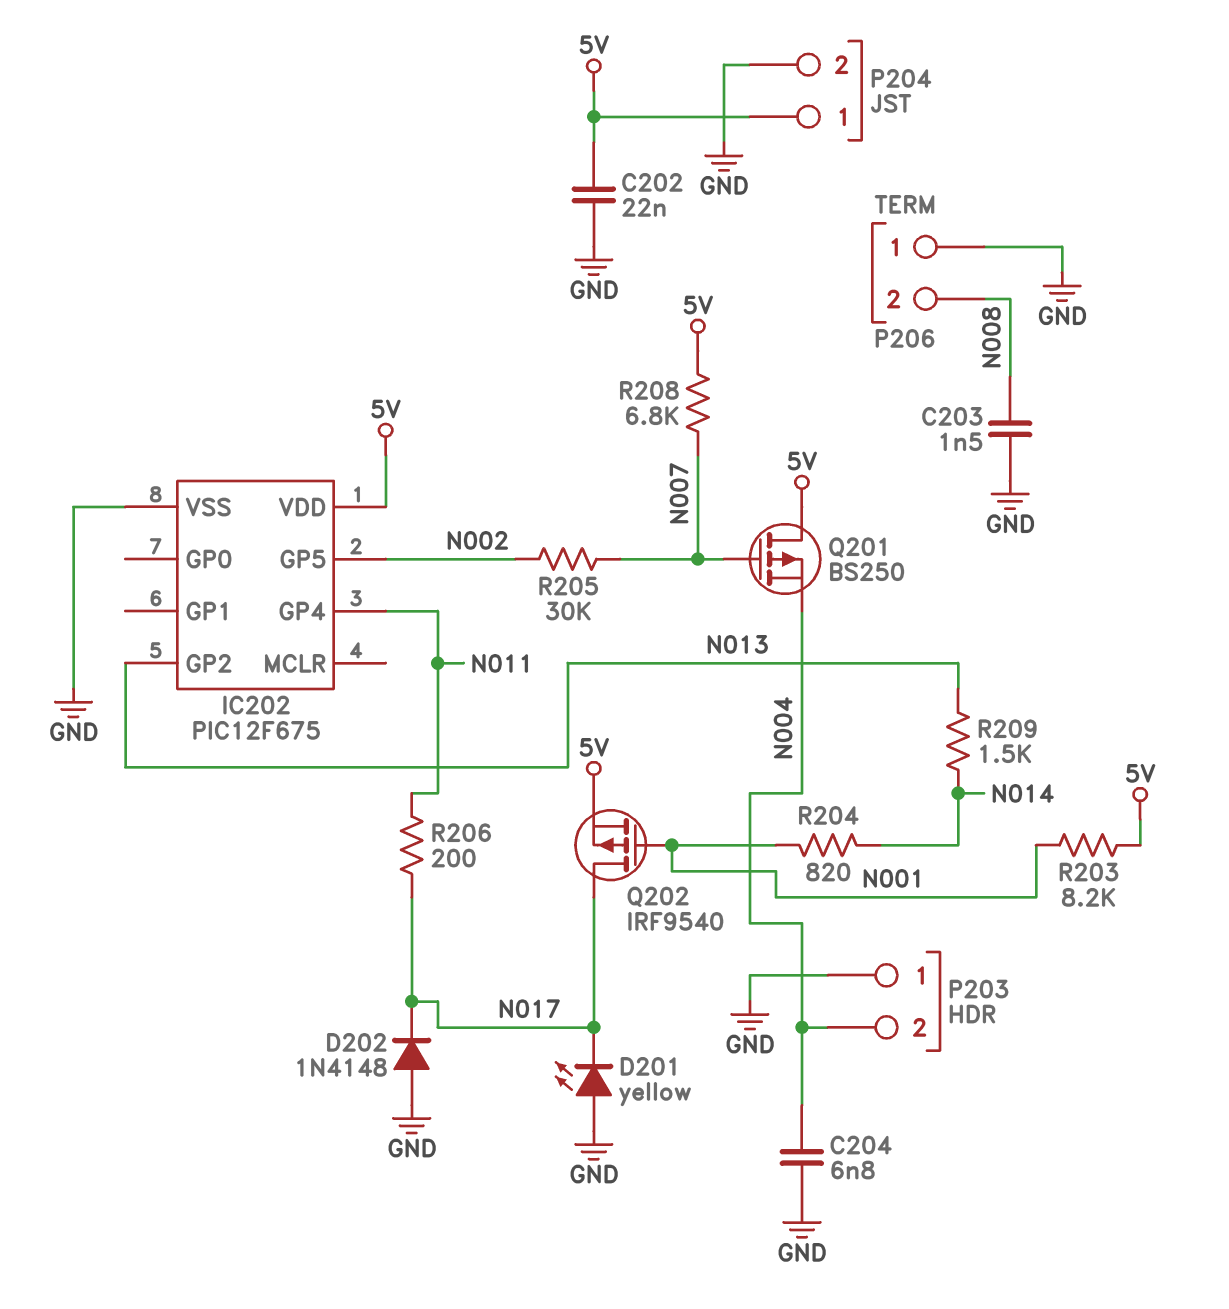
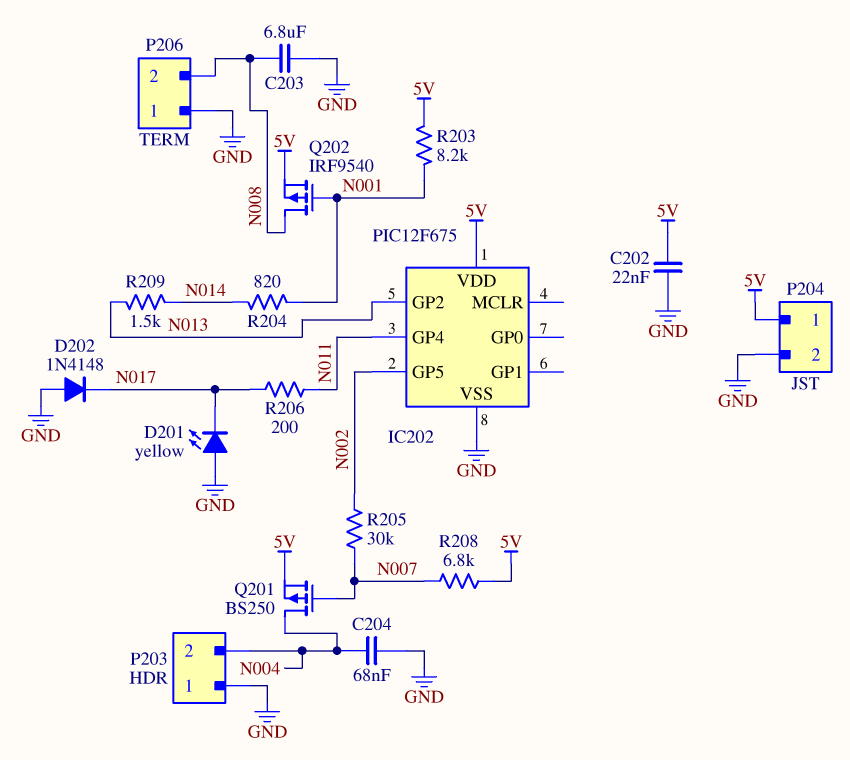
C203: 1.5nF (GND, N008) -> 6.8uF (GND, N008)
C204: 6.8nF (GND, N004) -> 68nF (GND, N004)
Q201: PMOS BS250 (G N007, D 5V, S N004) -> PMOS BS250 (G N007, D N004, S 5V)
Q202: PMOS IRF9540 (G N001, D N017, S 5V) -> PMOS IRF9540 (G N001, D N008, S 5V)

